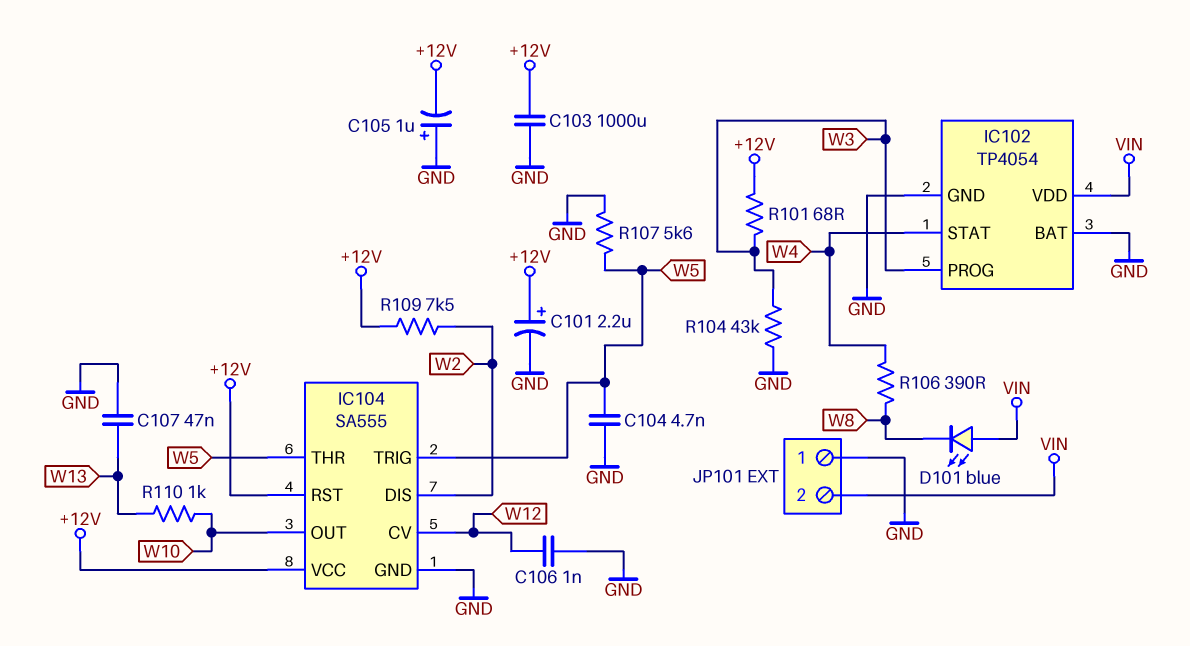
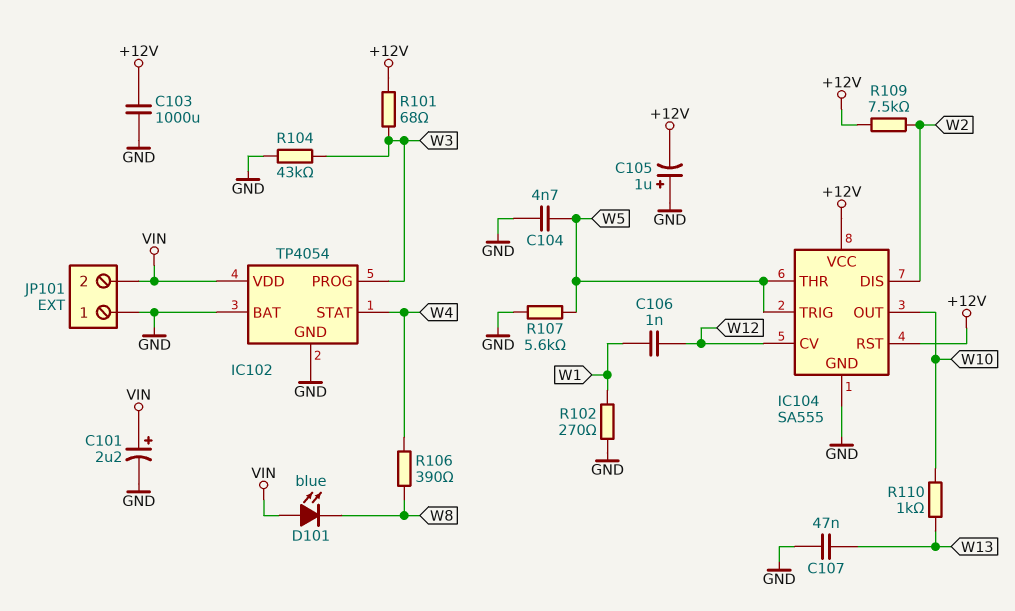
C101: 2.2uF (plus +12V, minus GND) -> 2.2uF (plus VIN, minus GND)
C106: 1nF (GND, W12) -> 1nF (W1, W12)
R102: none -> 270 (GND, W1)

